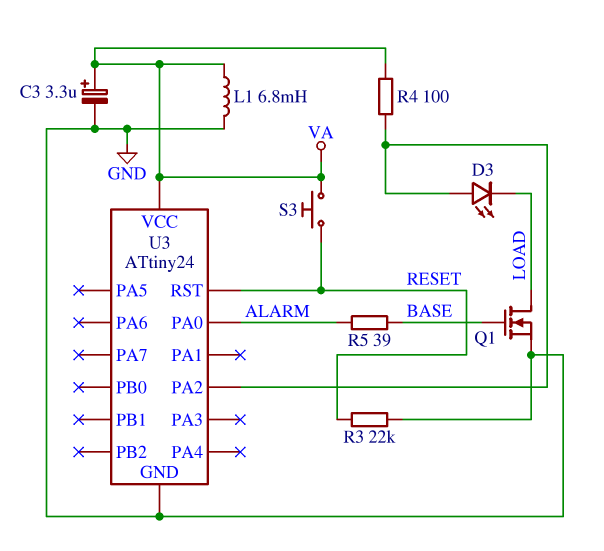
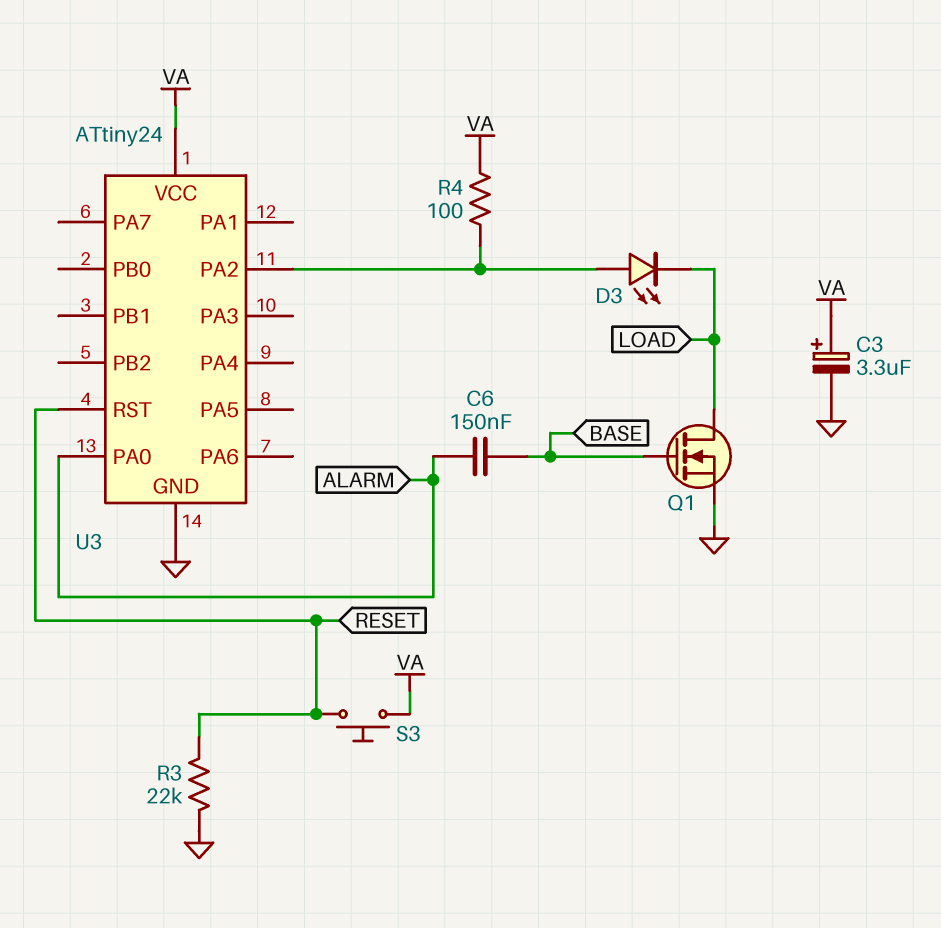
C6: none -> 150nF (ALARM, BASE)
L1: 6.8mH (GND, VA) -> none
R5: 39 (ALARM, BASE) -> none

